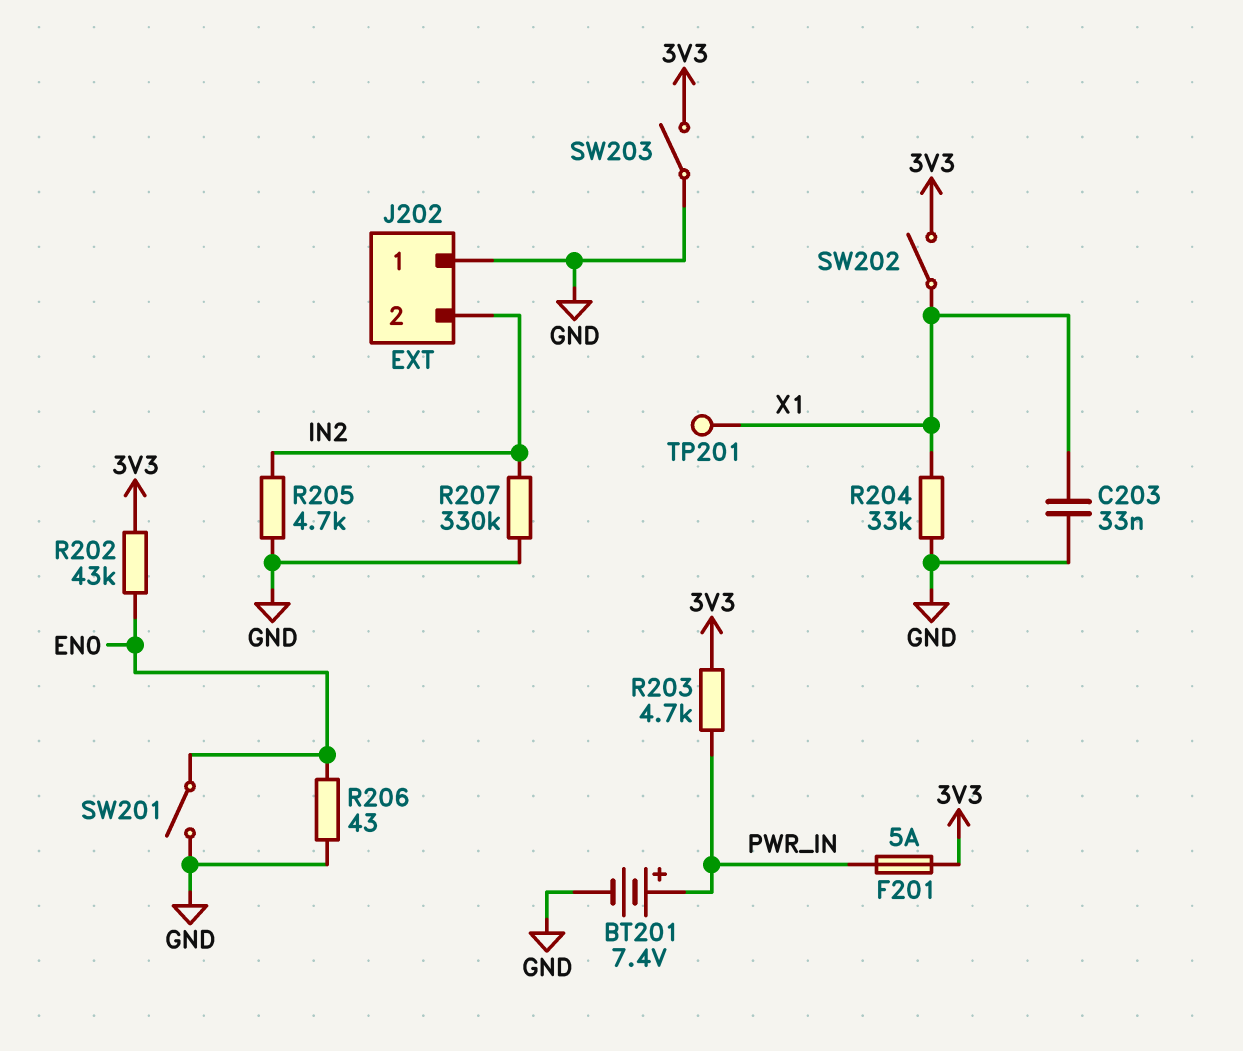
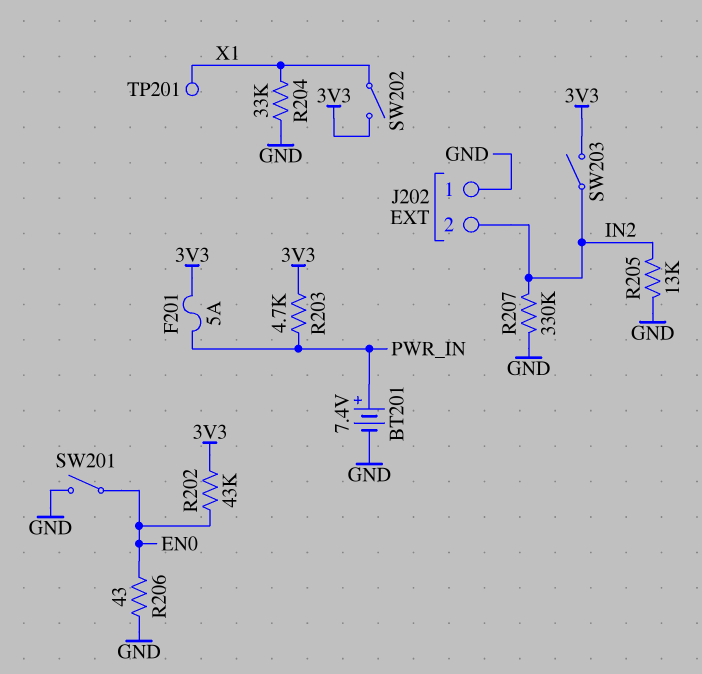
C203: 33nF (GND, X1) -> none
R205: 4.7k (GND, IN2) -> 13k (GND, IN2)
SW203: switch (3V3, GND) -> switch (3V3, IN2)

